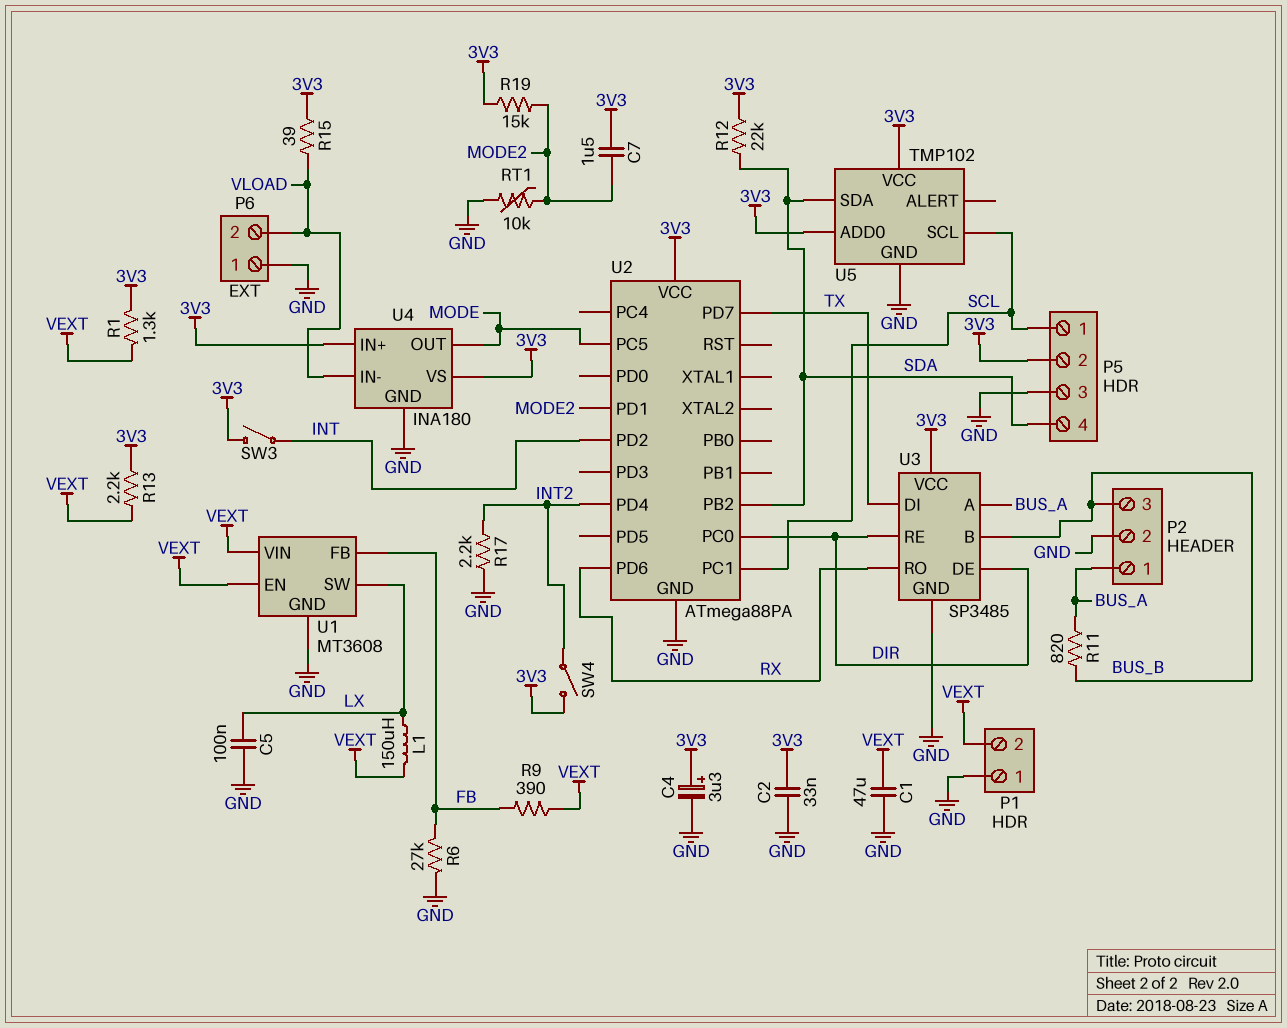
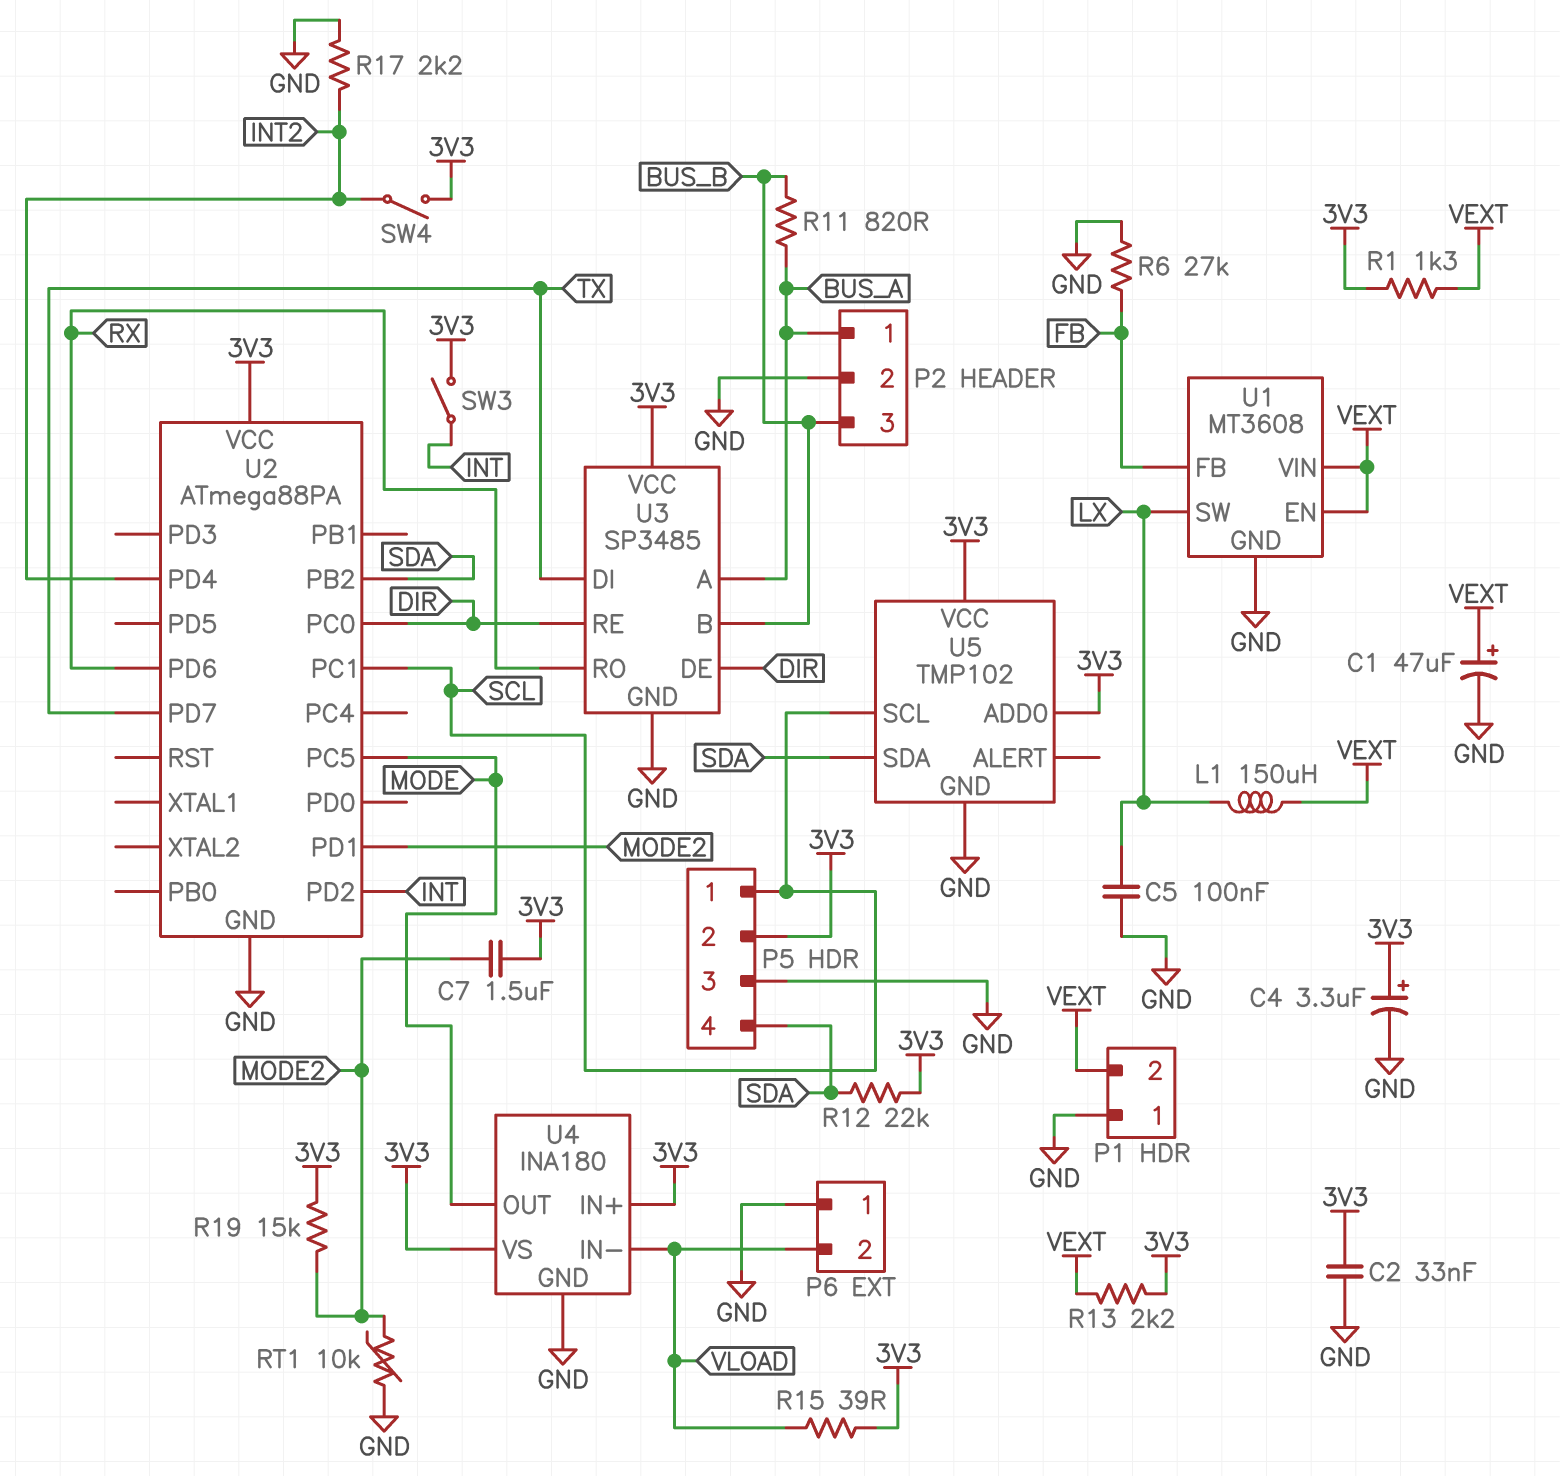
C1: 47uF (GND, VEXT) -> 47uF (plus VEXT, minus GND)
R9: 390 (FB, VEXT) -> none

